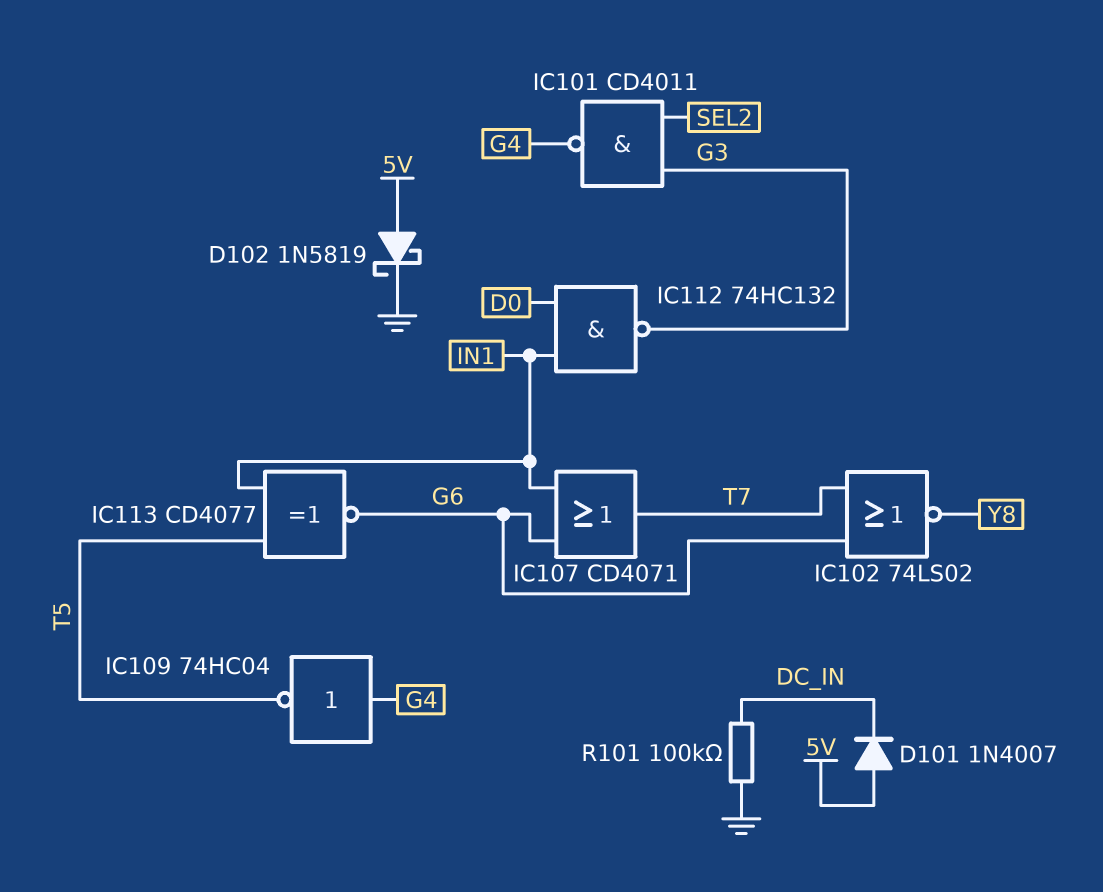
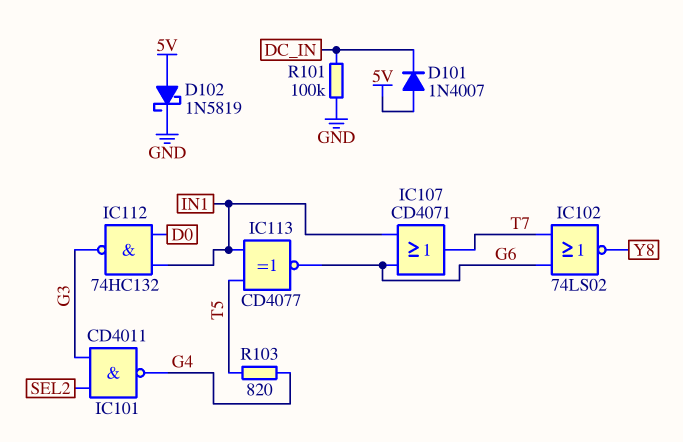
IC109: NOT 74HC04 (in G4, out T5) -> none
R103: none -> 820 (G4, T5)

